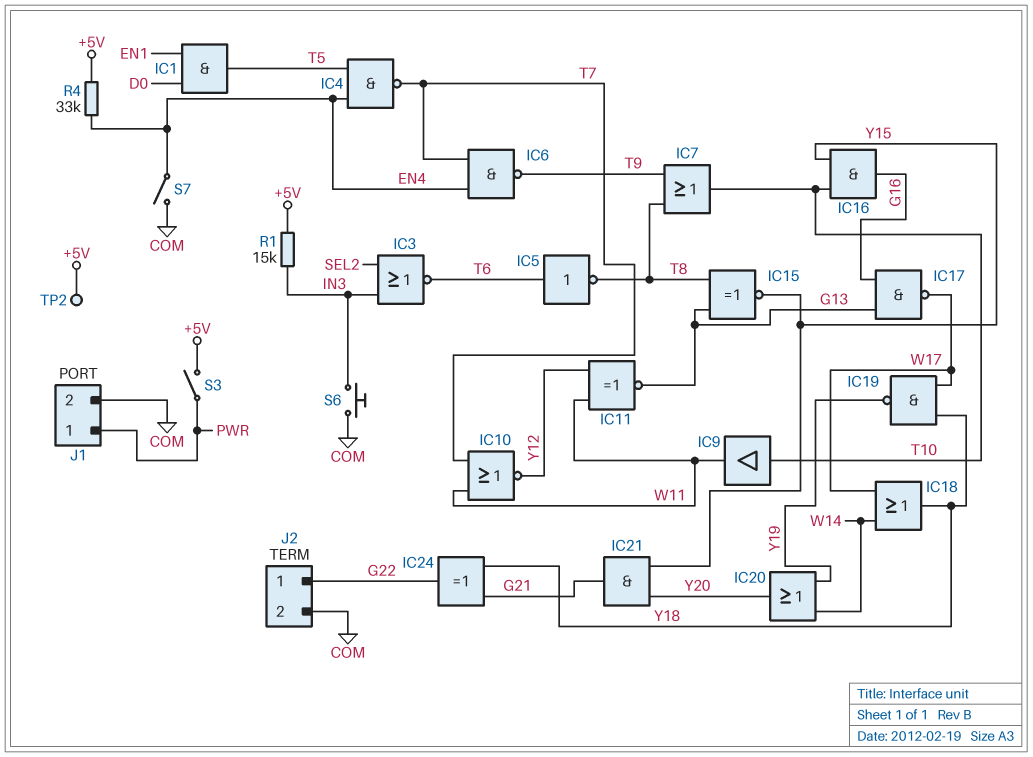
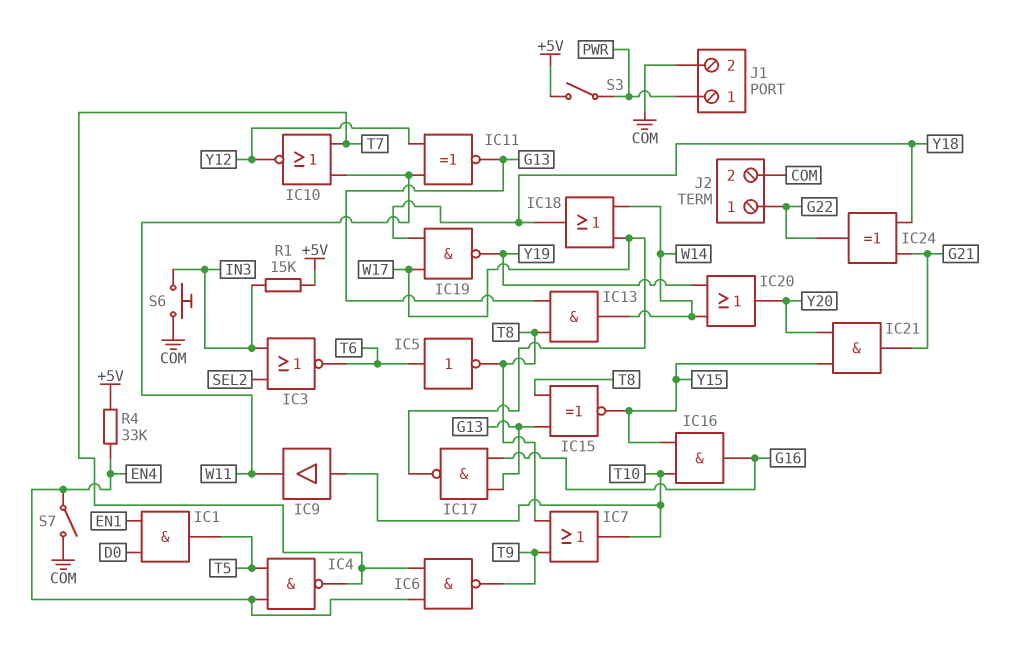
IC13: none -> AND (in G13, in T8, out W14)
TP2: test point (+5V) -> none

